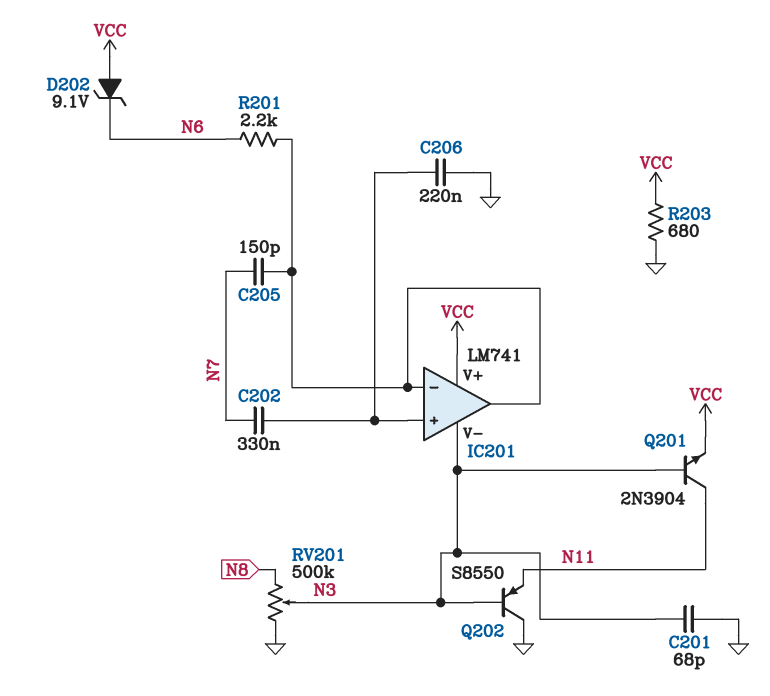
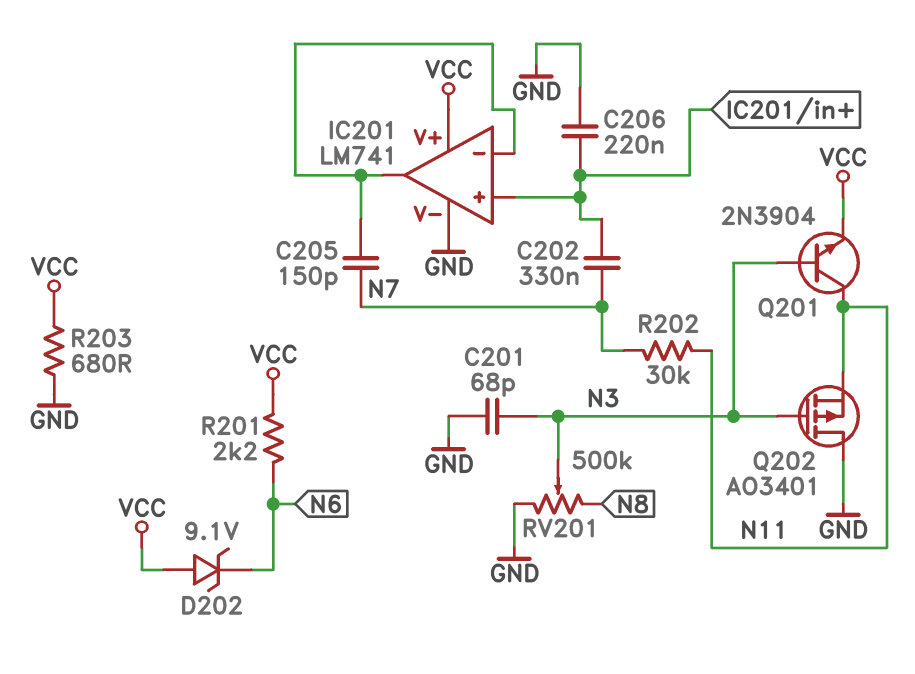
IC201 pin V-: N3 -> GND
Q202: PNP S8550 (B N3, C GND, E N11) -> PMOS AO3401 (G N3, D GND, S N11)
R201: 2.2k (IC201/in-, N6) -> 2.2k (N6, VCC)
R202: none -> 30k (N7, N11)

